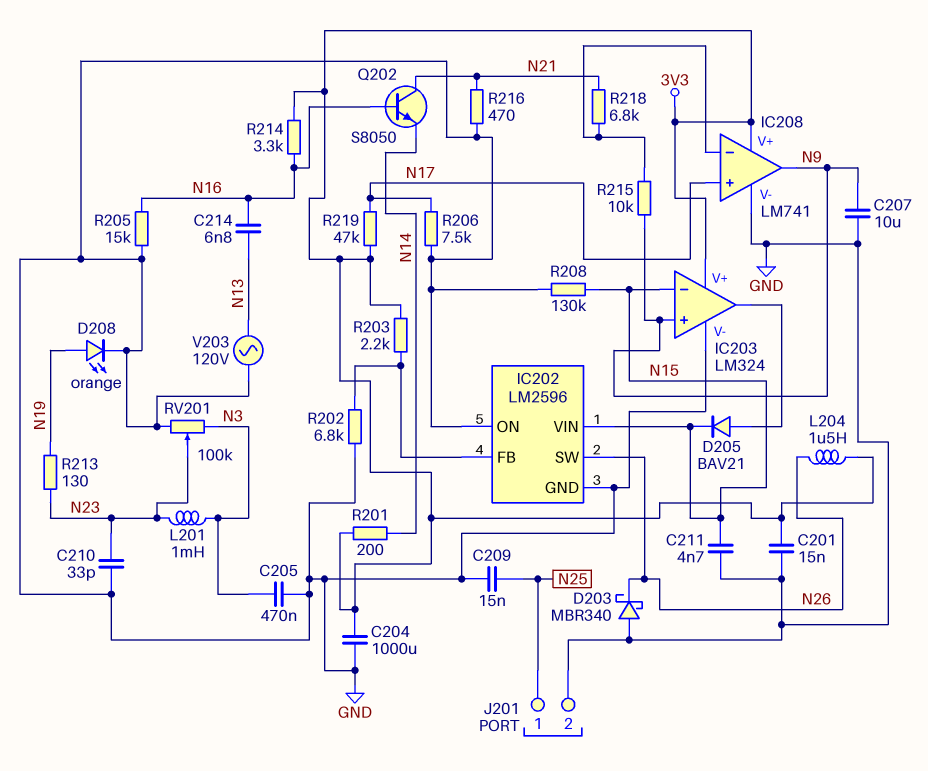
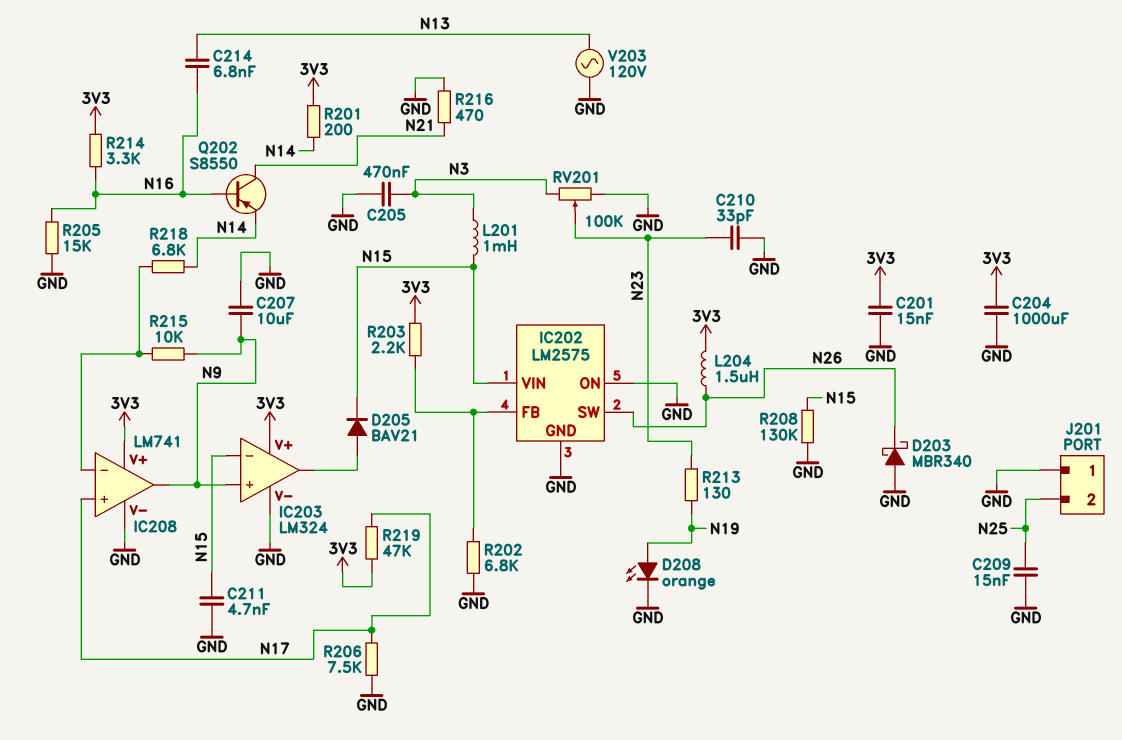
IC202: LM2596 -> LM2575
J201 pin 1: N25 -> GND
J201 pin 2: GND -> N25
L201: 1mH (N3, N23) -> 1mH (N3, N15)
Q202: NPN S8050 (B N16, C N21, E N14) -> PNP S8550 (B N16, C N21, E N14)
R218: 6.8k (IC208/in-, N21) -> 6.8k (IC208/in-, N14)

